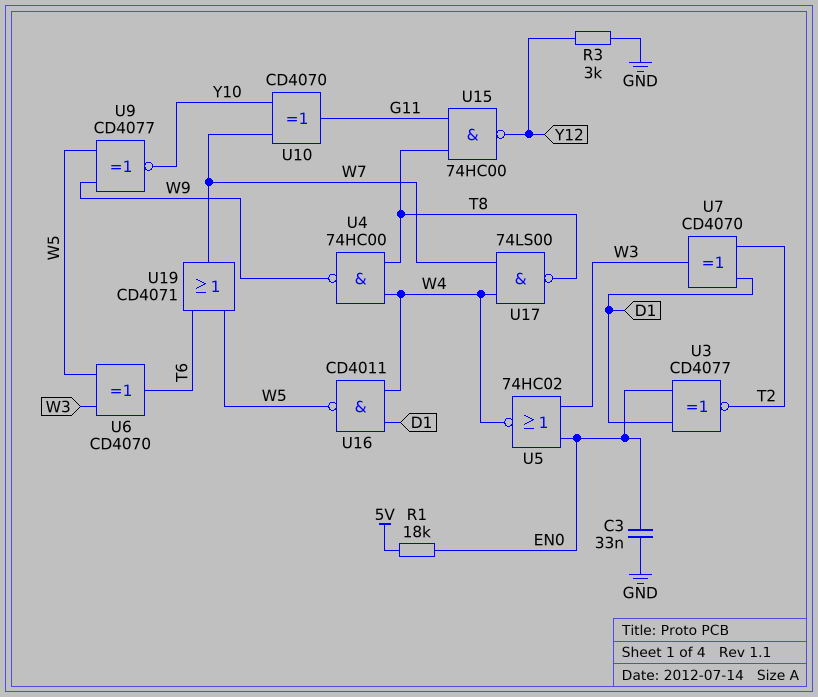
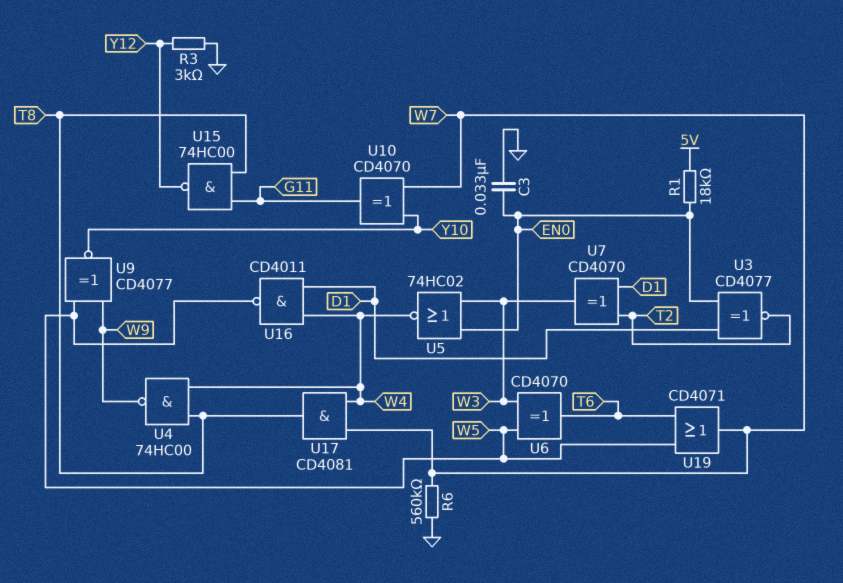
R6: none -> 560k (GND, W7)
U17: NAND 74LS00 (in W4, in W7, out T8) -> AND CD4081 (in W4, in W7, out T8)

